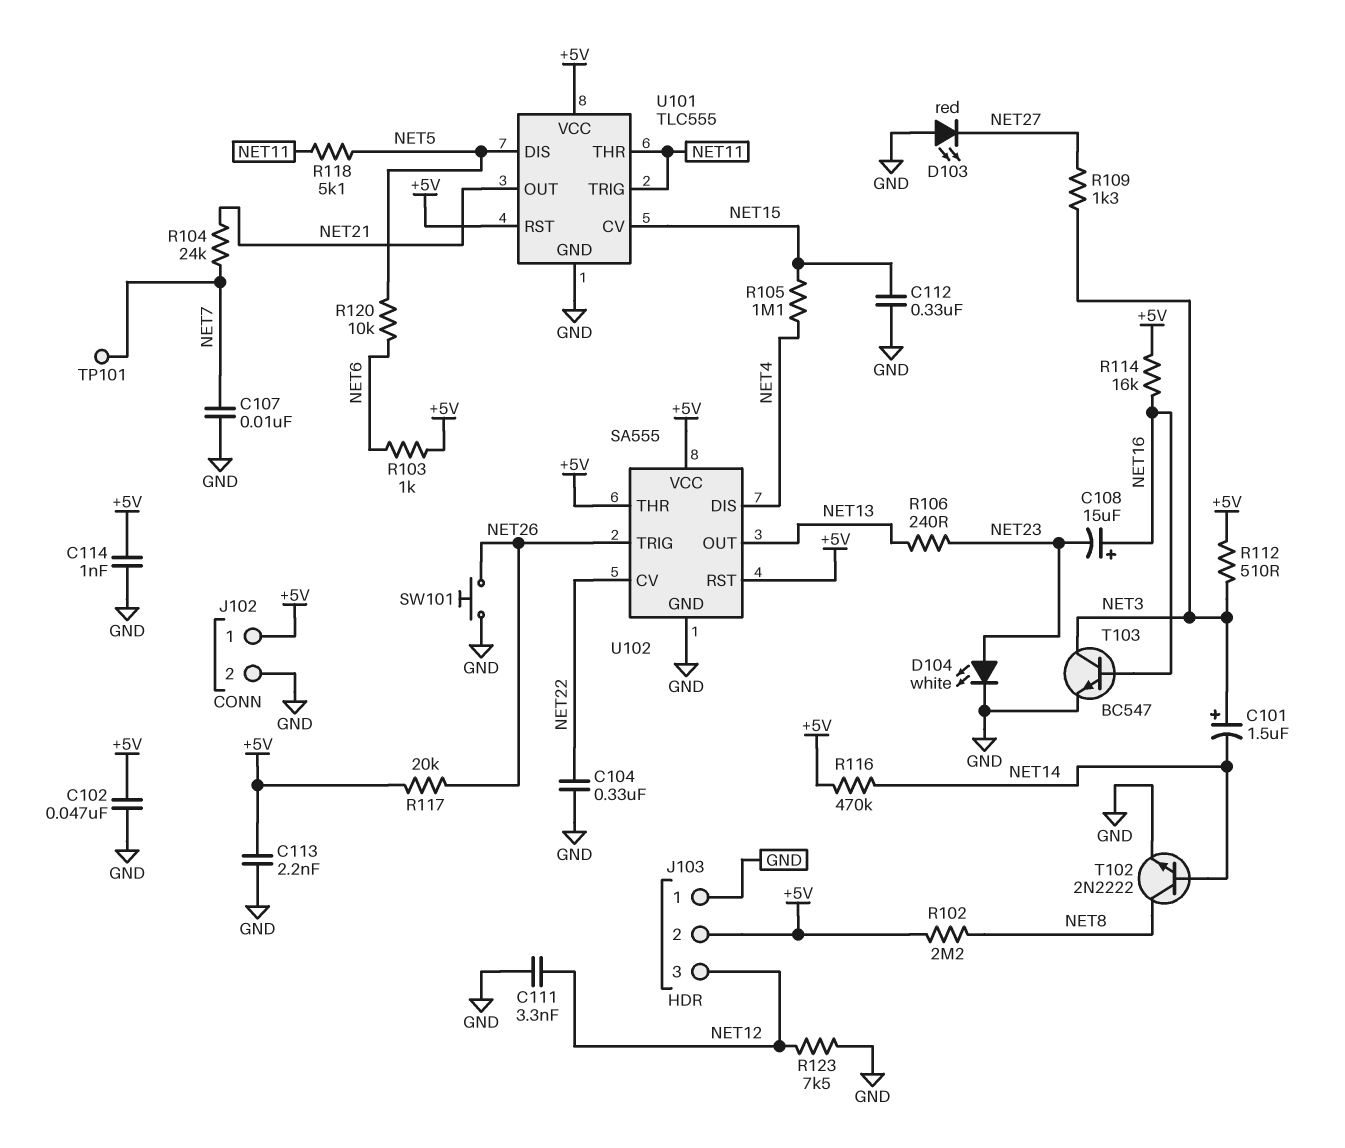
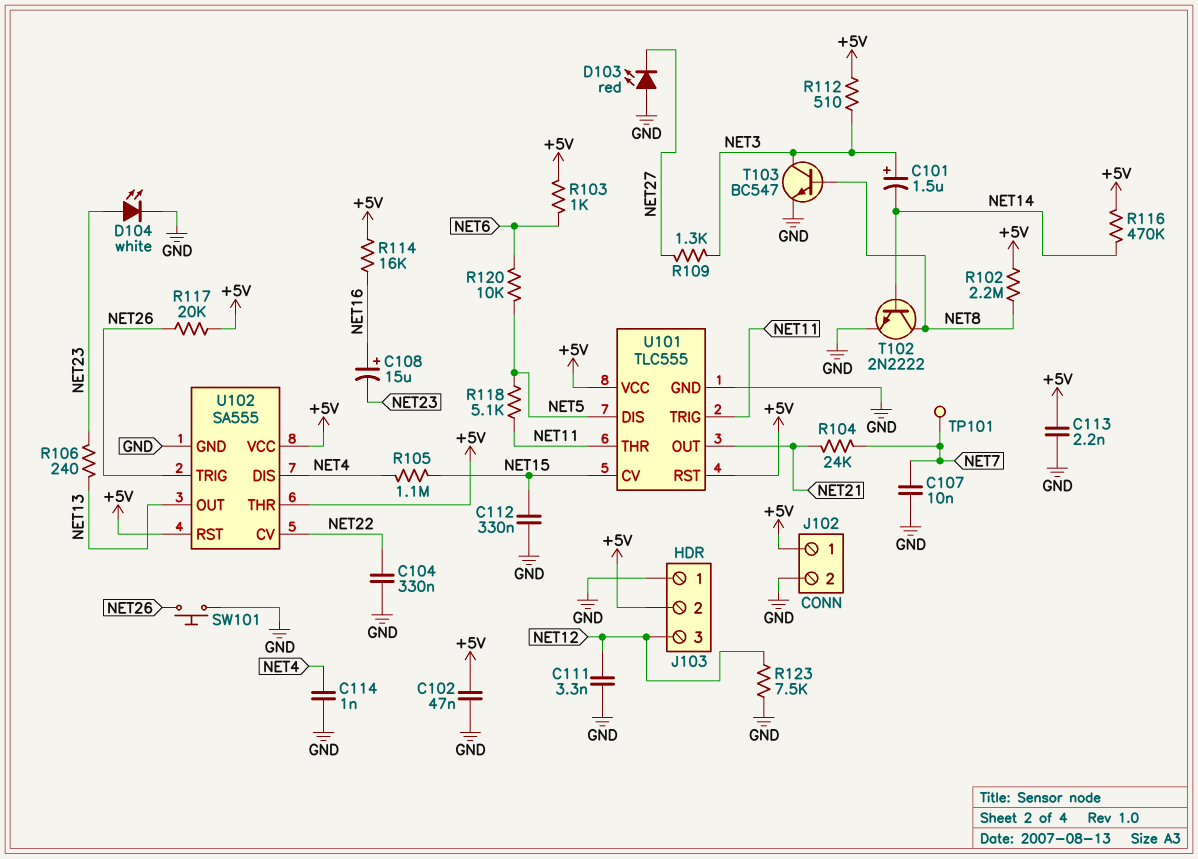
C114: 1nF (+5V, GND) -> 1nF (GND, NET4)
T103: NPN BC547 (B NET16, C NET3, E GND) -> NPN BC547 (B NET8, C NET3, E GND)

